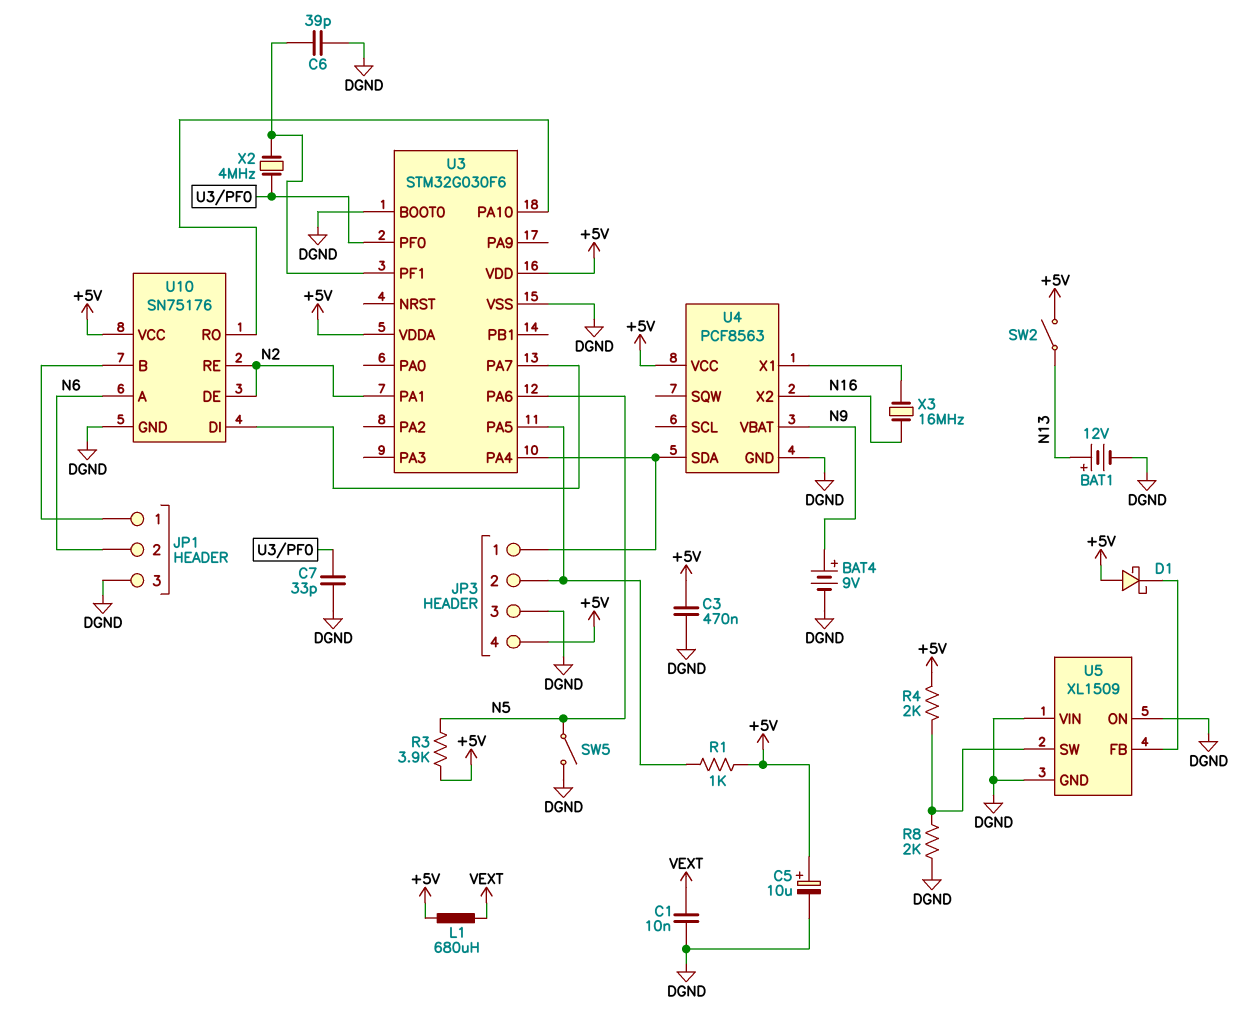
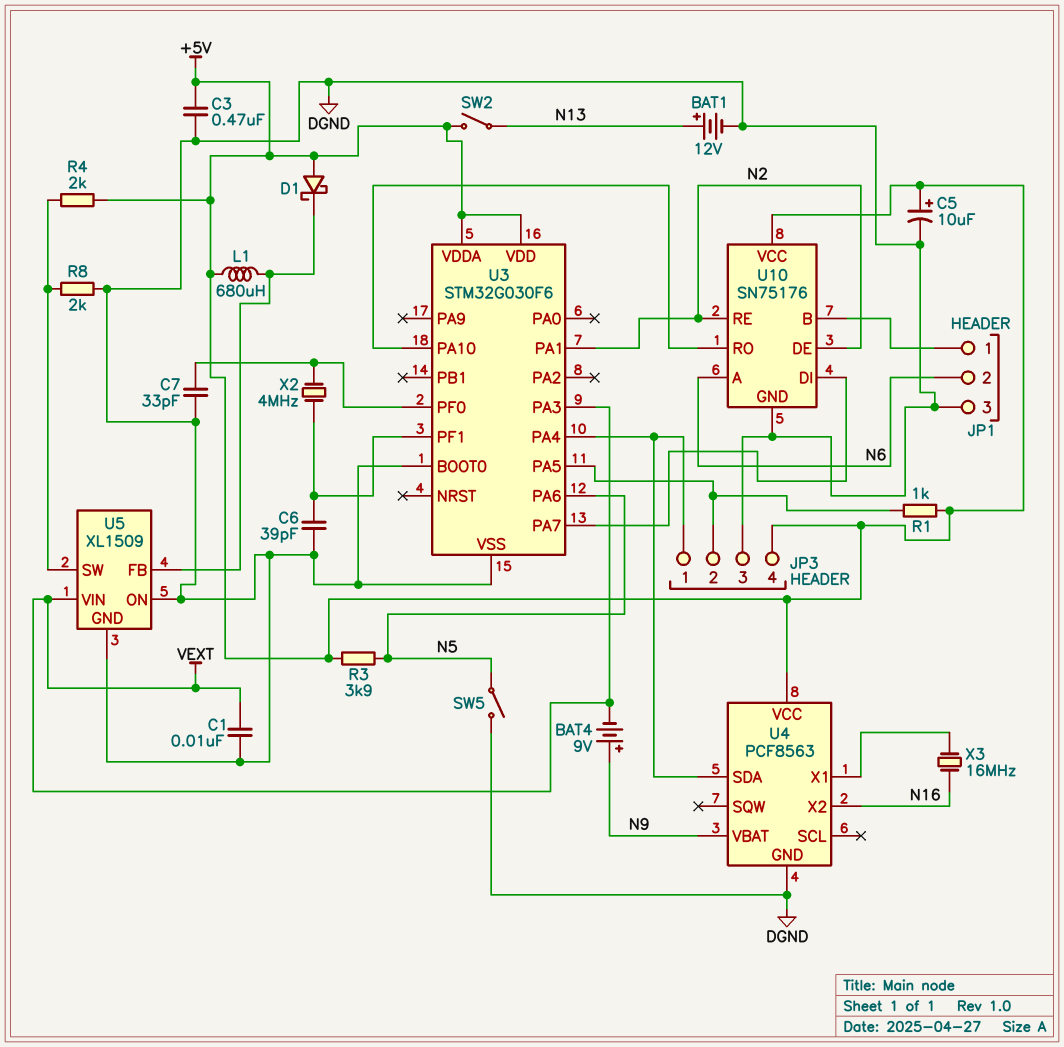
BAT4: 9V (plus N9, minus DGND) -> 9V (plus N9, minus VEXT)
L1: 680uH (+5V, VEXT) -> 680uH (+5V, U5/FB)
U3 pin PA3: none -> VEXT
U5 pin VIN: DGND -> VEXT

